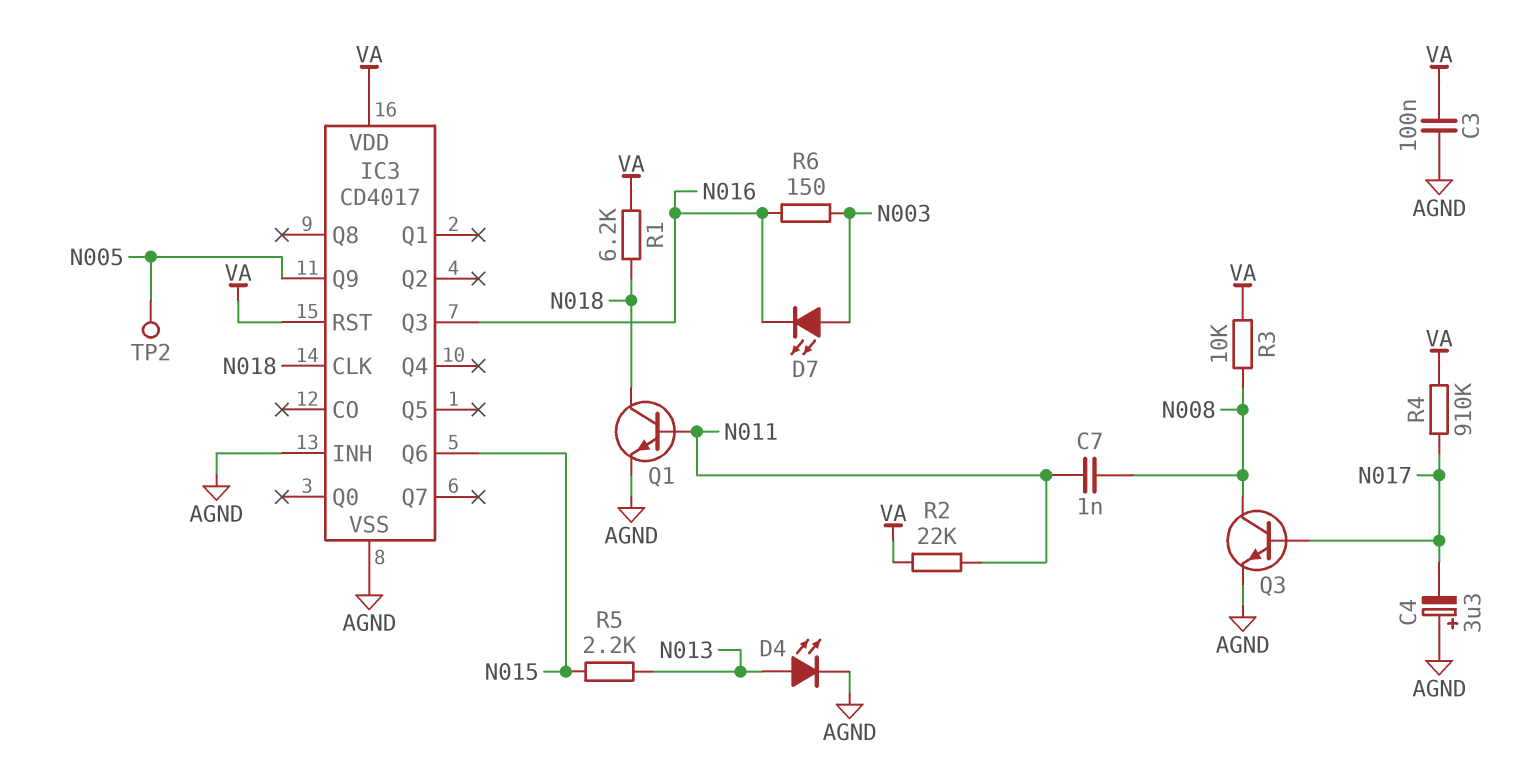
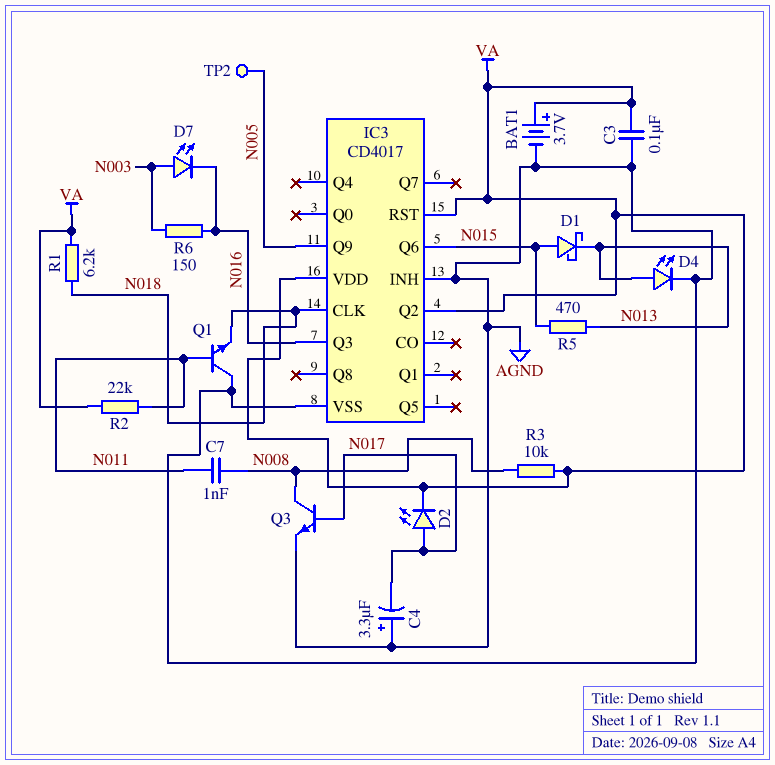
BAT1: none -> 3.7V (plus VA, minus AGND)
D1: none -> schottky (A N015, K N013)
D2: none -> LED (A N017, K VA)
IC3 pin Q2: none -> VA
Q1: NPN (B N011, C N018, E AGND) -> NPN (B N011, C AGND, E N018)
R4: 910k (N017, VA) -> none
R5: 2.2k (N013, N015) -> 470 (N013, N015)

